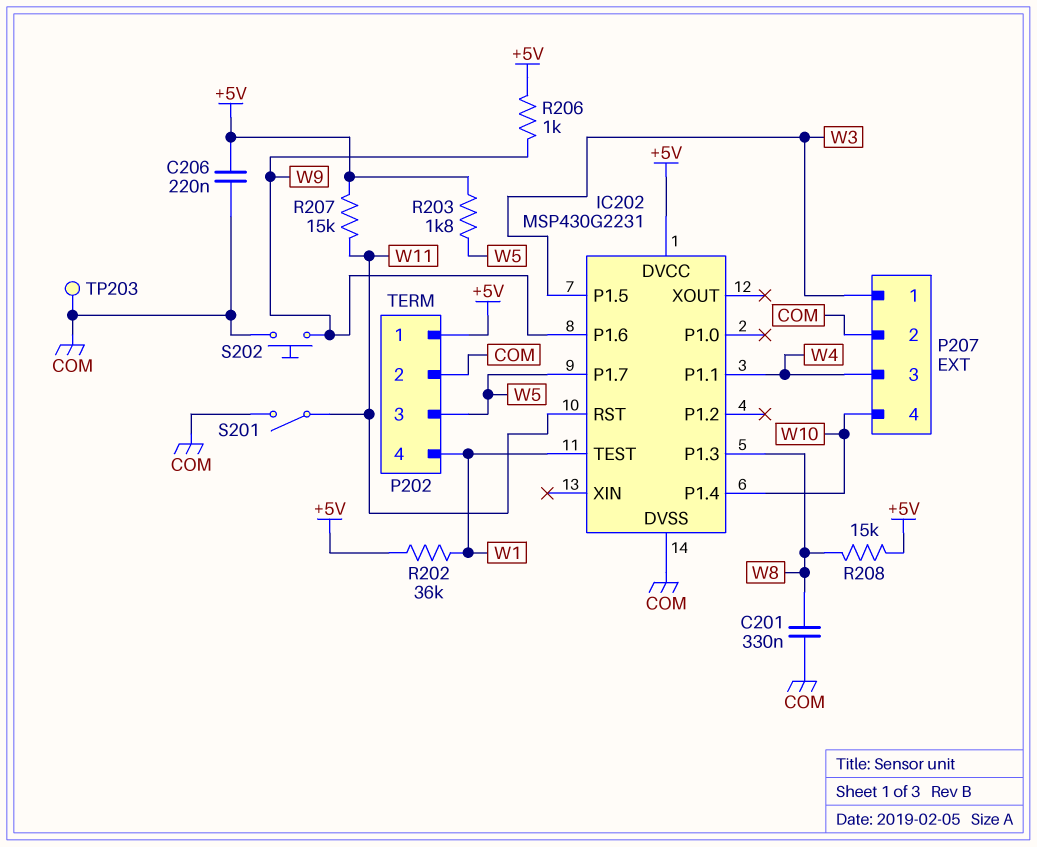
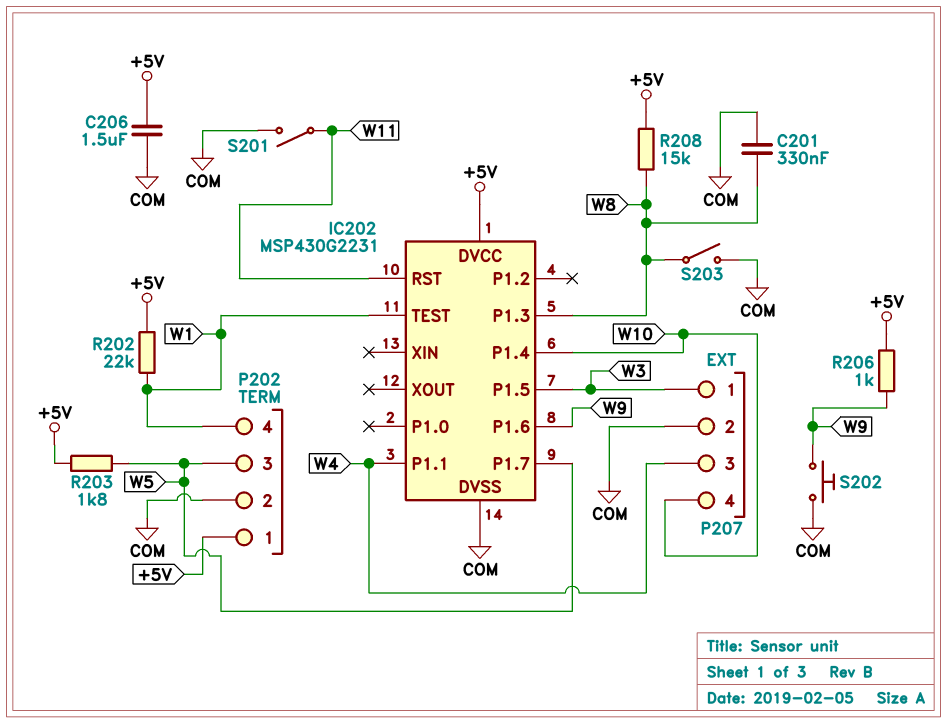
C206: 220nF (+5V, COM) -> 1.5uF (+5V, COM)
R202: 36k (+5V, W1) -> 22k (+5V, W1)
R207: 15k (+5V, W11) -> none
S203: none -> switch (COM, W8)
TP203: test point (COM) -> none

